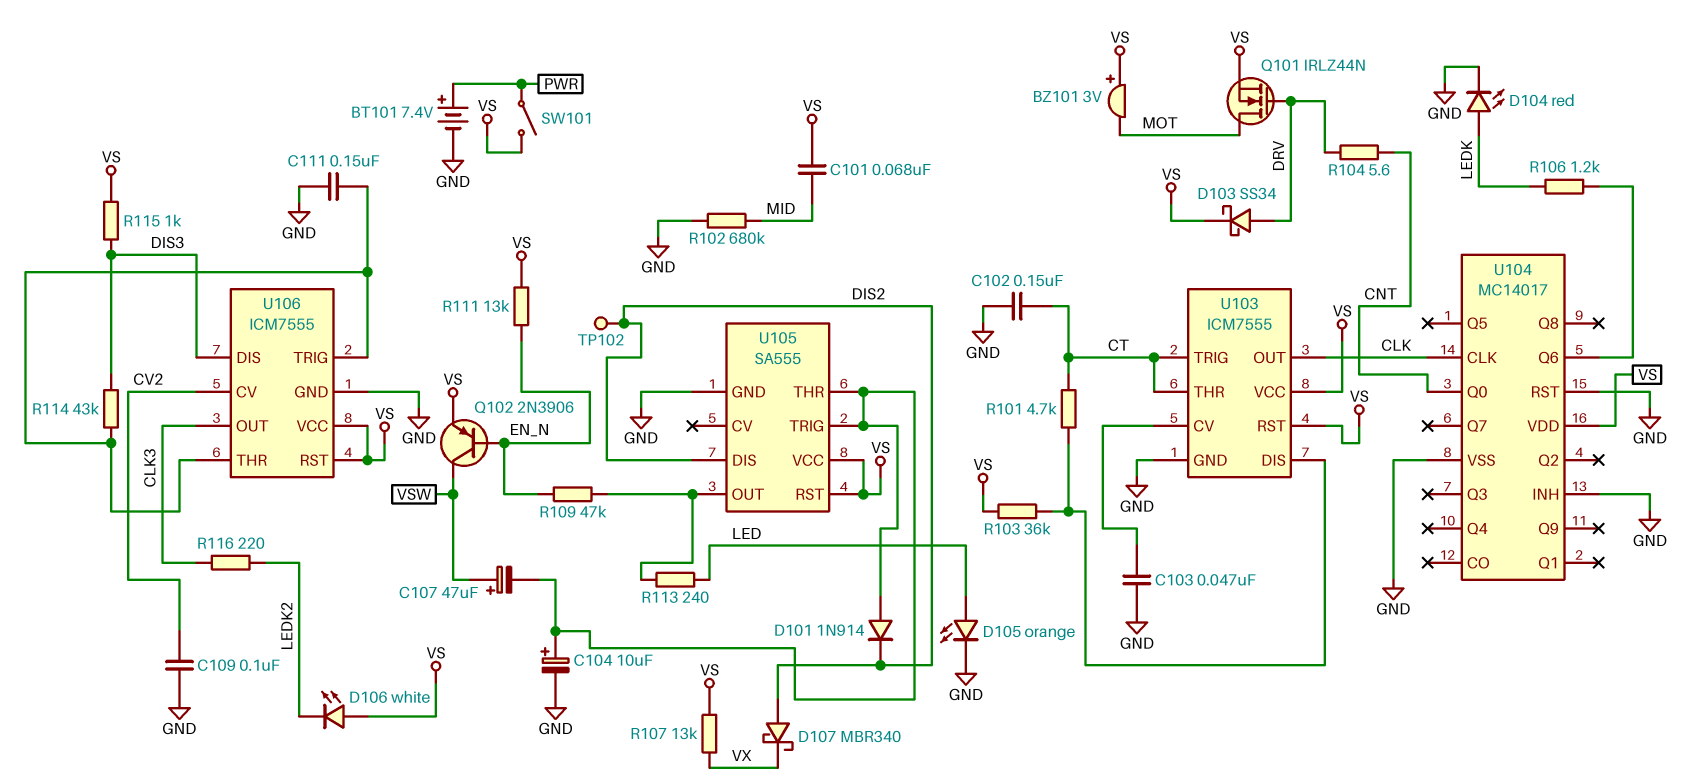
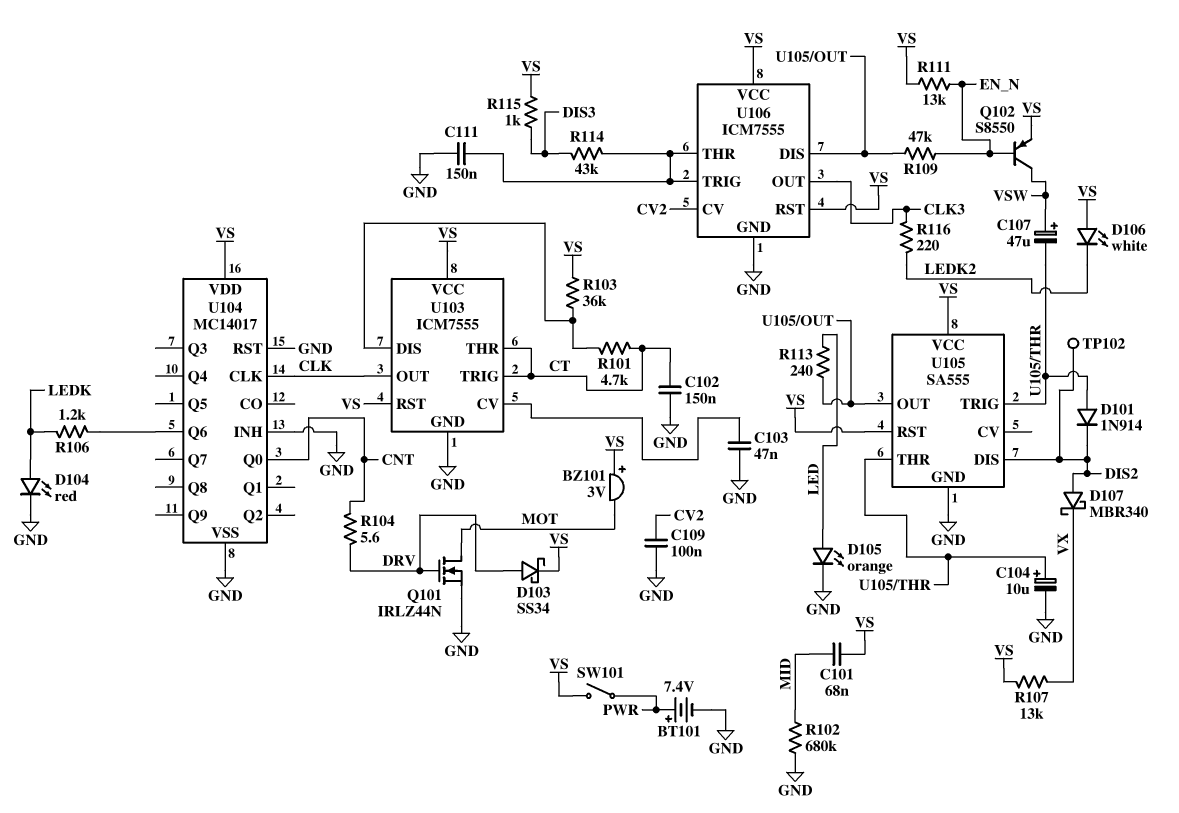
Q101: NMOS IRLZ44N (G DRV, D MOT, S VS) -> NMOS IRLZ44N (G DRV, D MOT, S GND)
Q102: PNP 2N3906 (B EN_N, C VSW, E VS) -> PNP S8550 (B EN_N, C VSW, E VS)
U106 pin DIS: DIS3 -> U105/OUT

